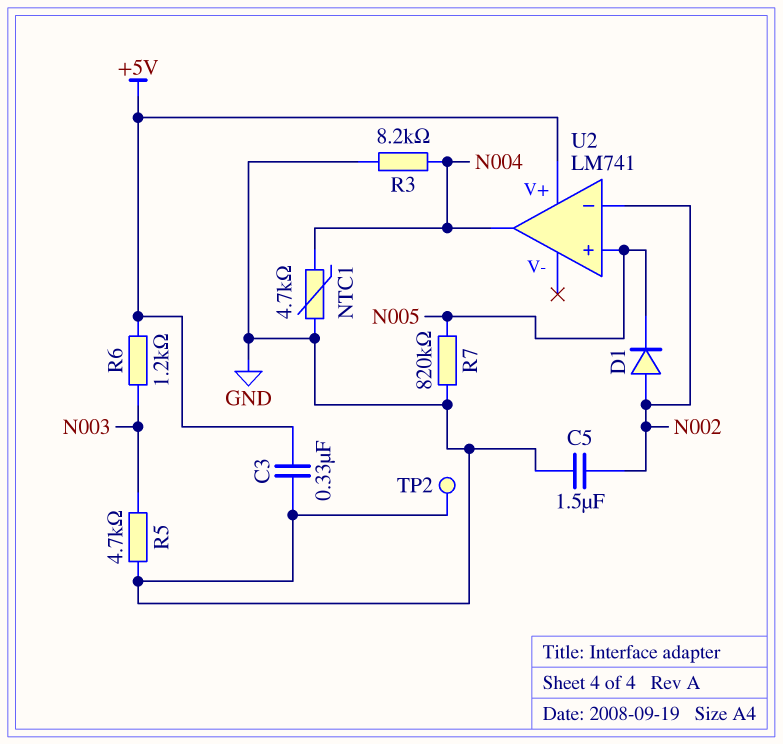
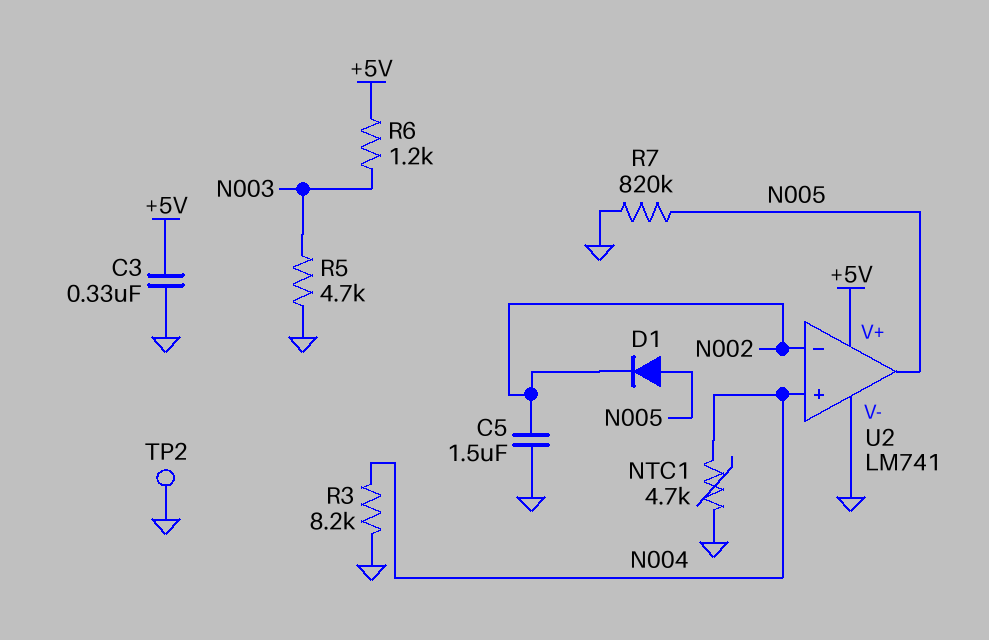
D1: diode (A N002, K N005) -> diode (A N005, K N002)
U2 pin V-: none -> GND
U2 pin in+: N005 -> N004
U2 pin out: N004 -> N005

